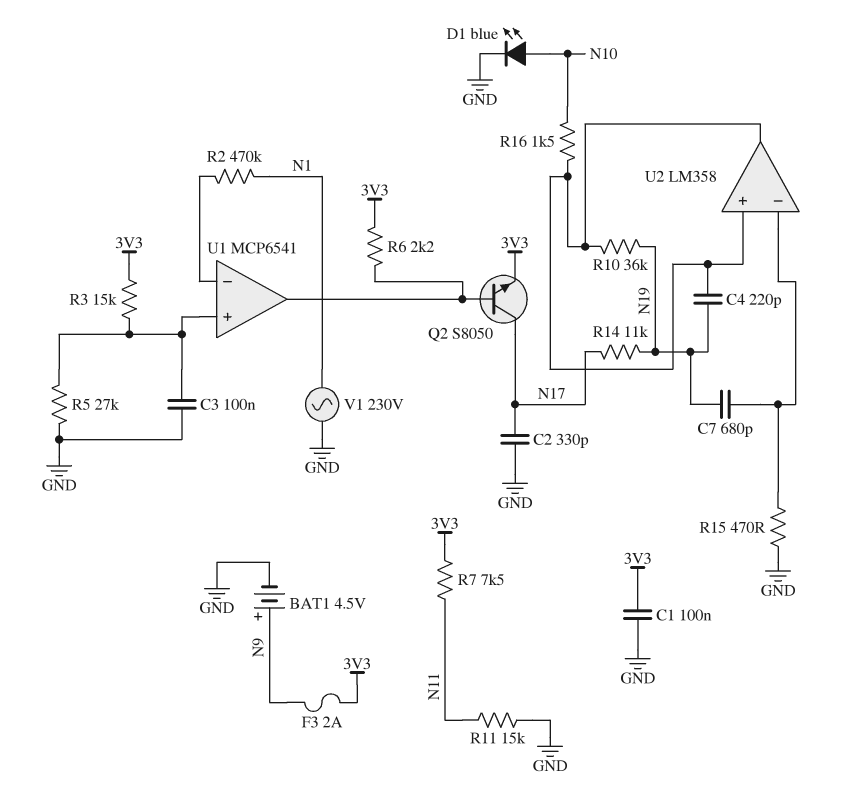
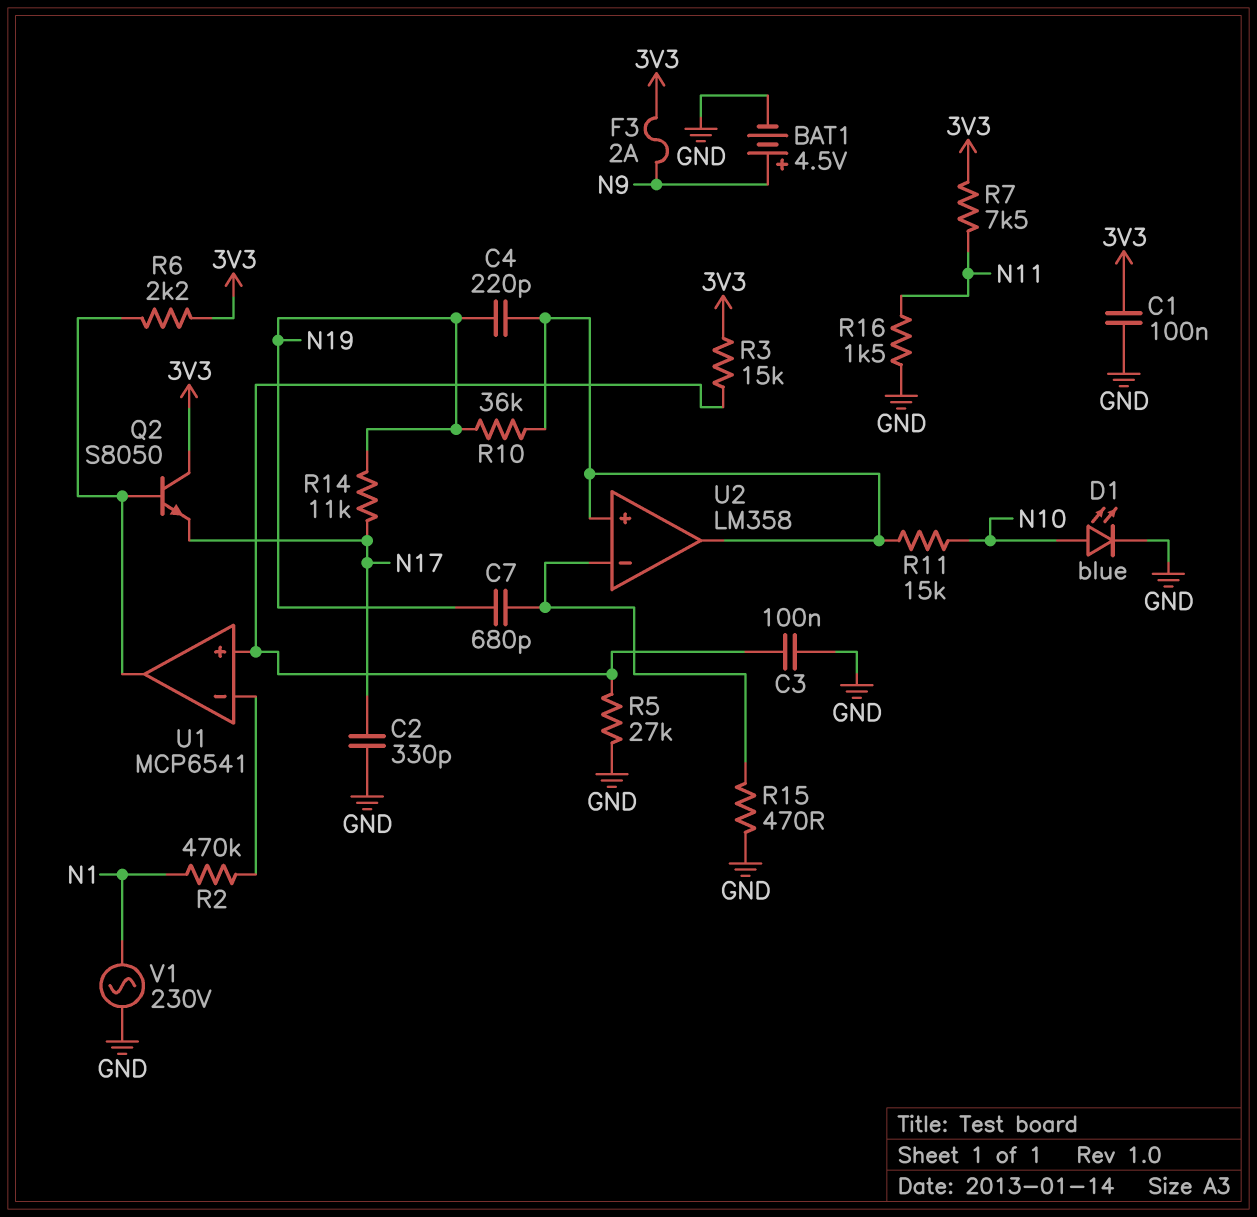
Q2: NPN S8050 (B U1/out, C N17, E 3V3) -> NPN S8050 (B U1/out, C 3V3, E N17)
R11: 15k (GND, N11) -> 15k (N10, U2/in+)
R16: 1.5k (N10, U2/in+) -> 1.5k (GND, N11)

